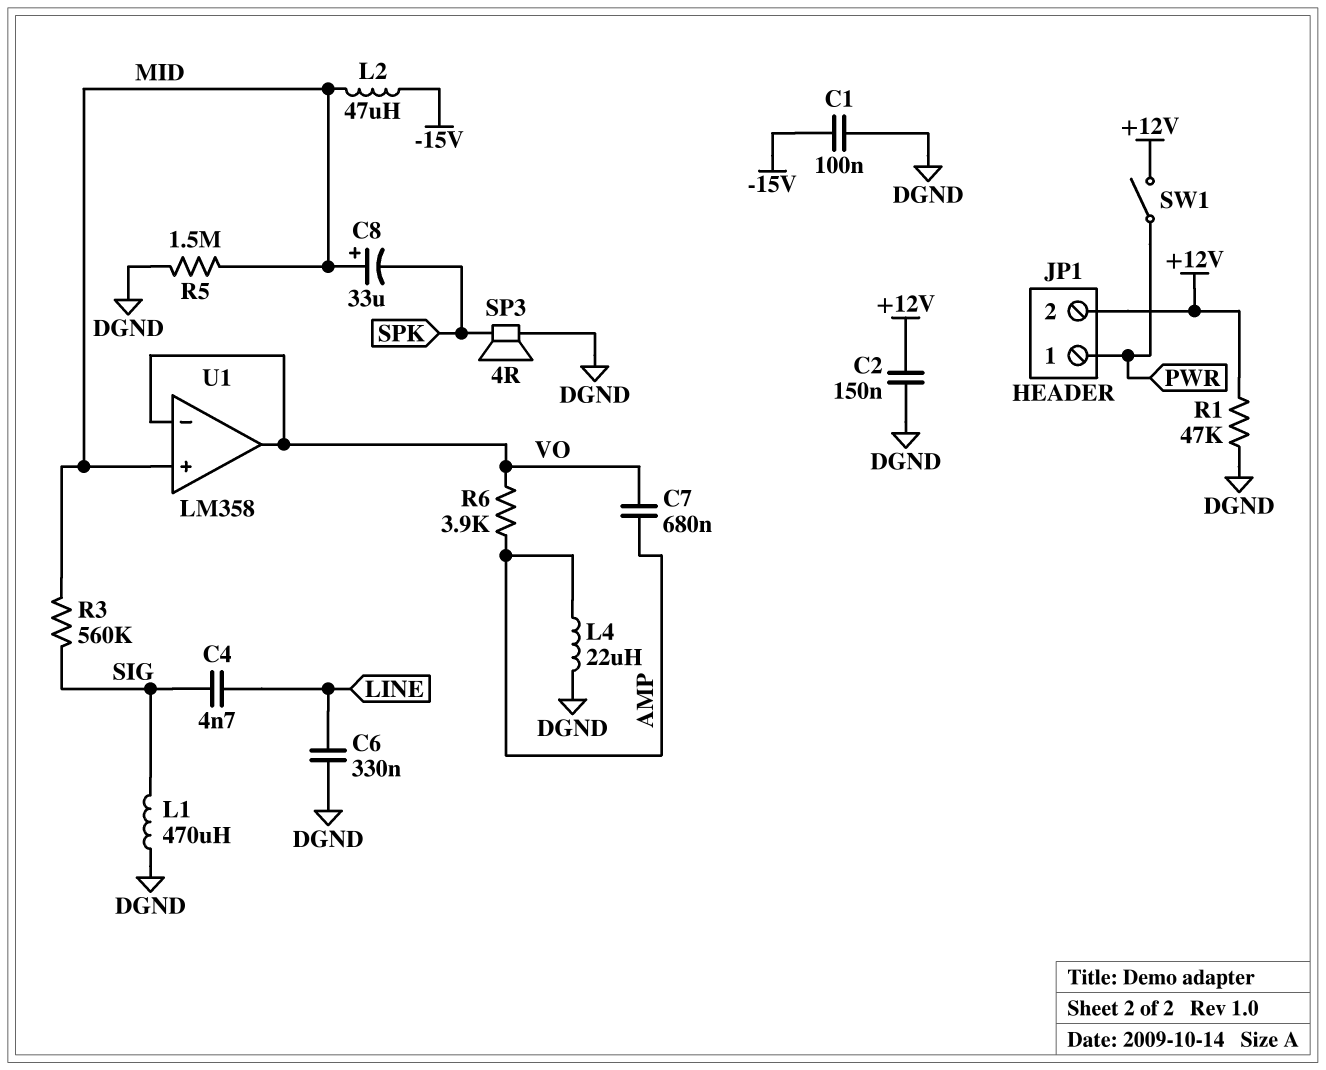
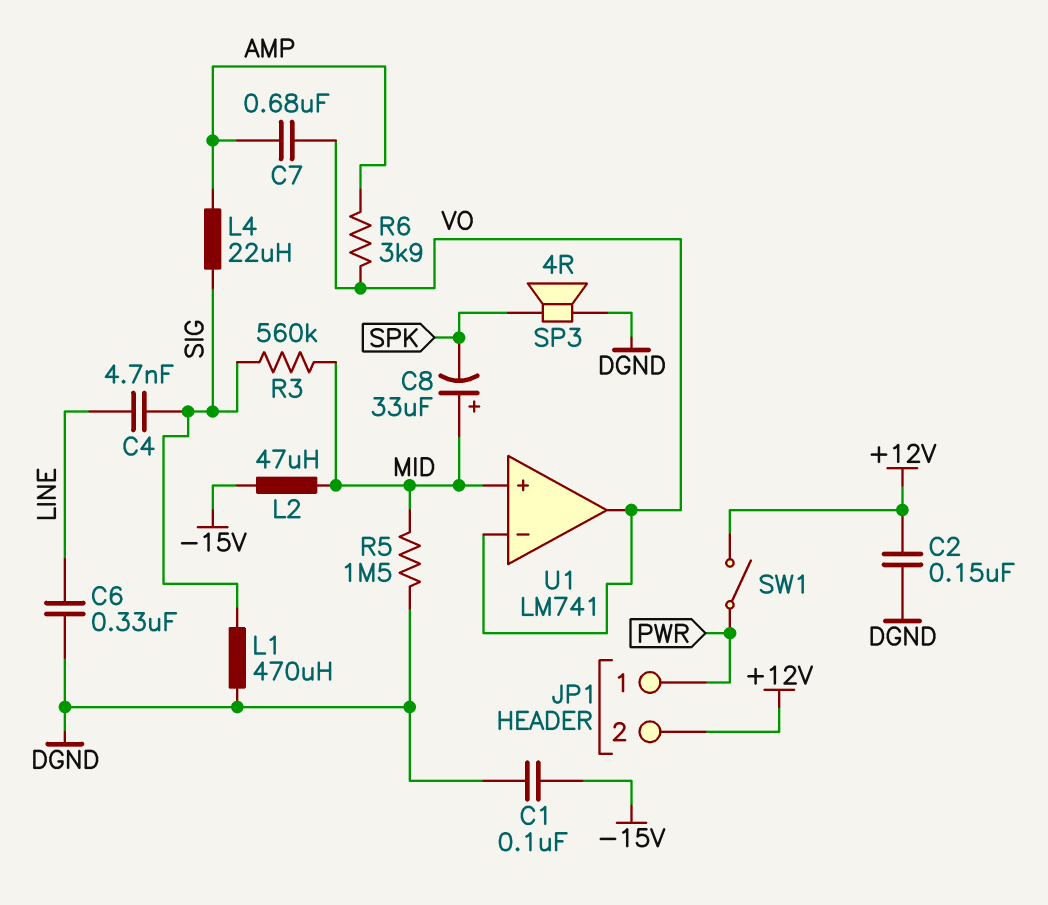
L4: 22uH (AMP, DGND) -> 22uH (AMP, SIG)
R1: 47k (+12V, DGND) -> none
U1: LM358 -> LM741

